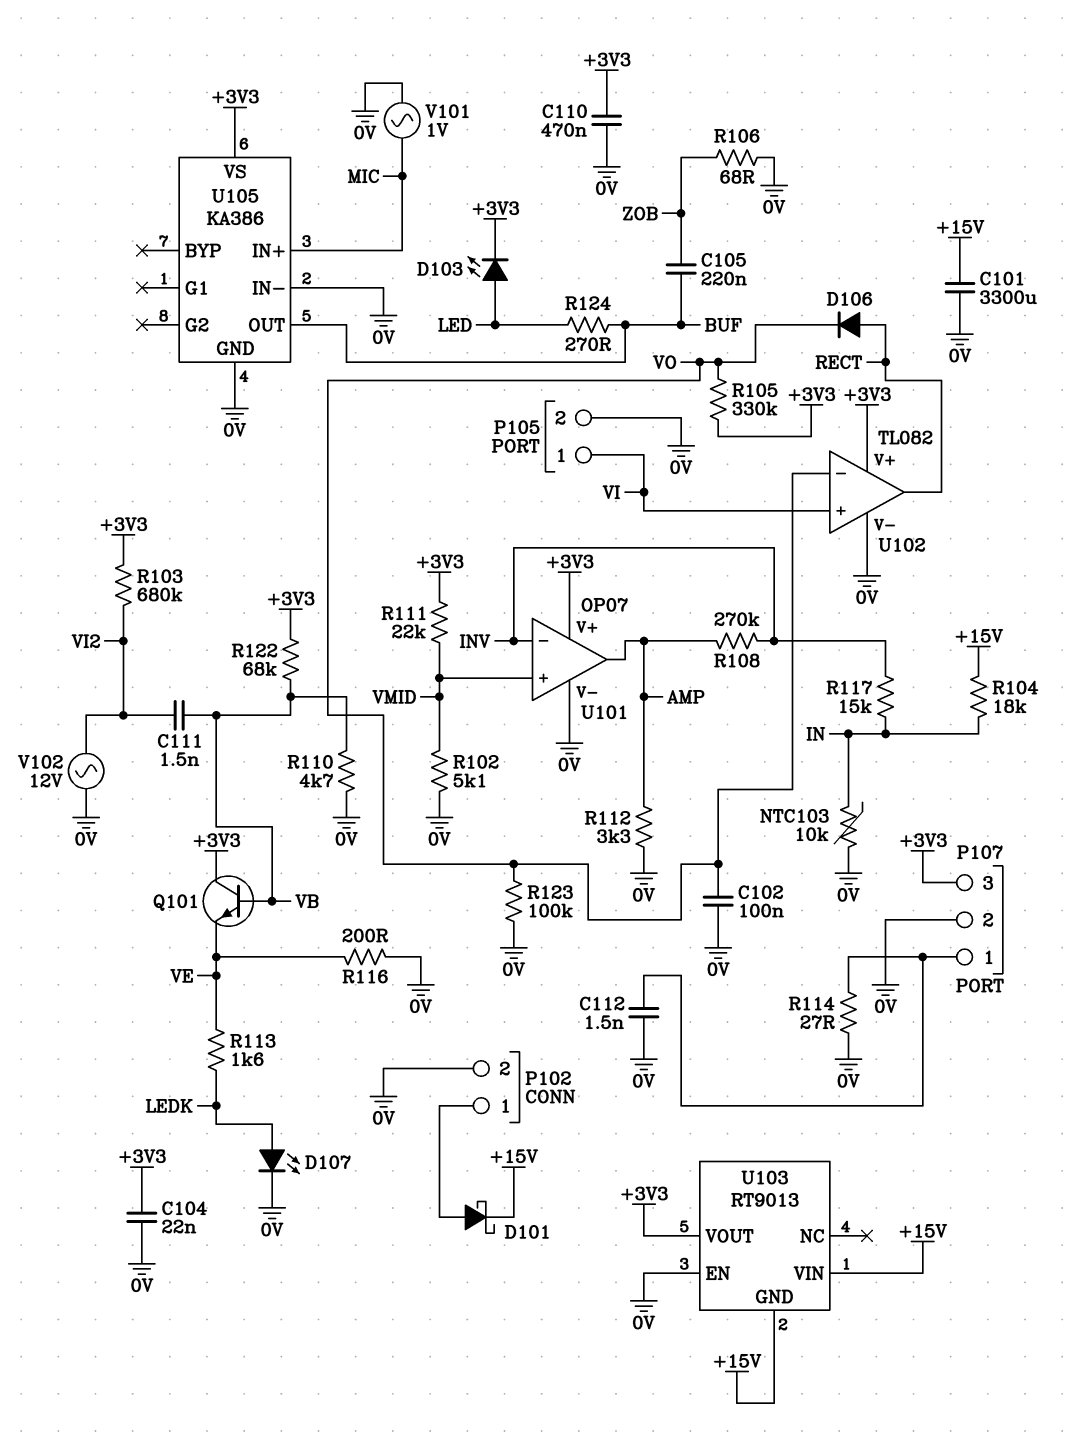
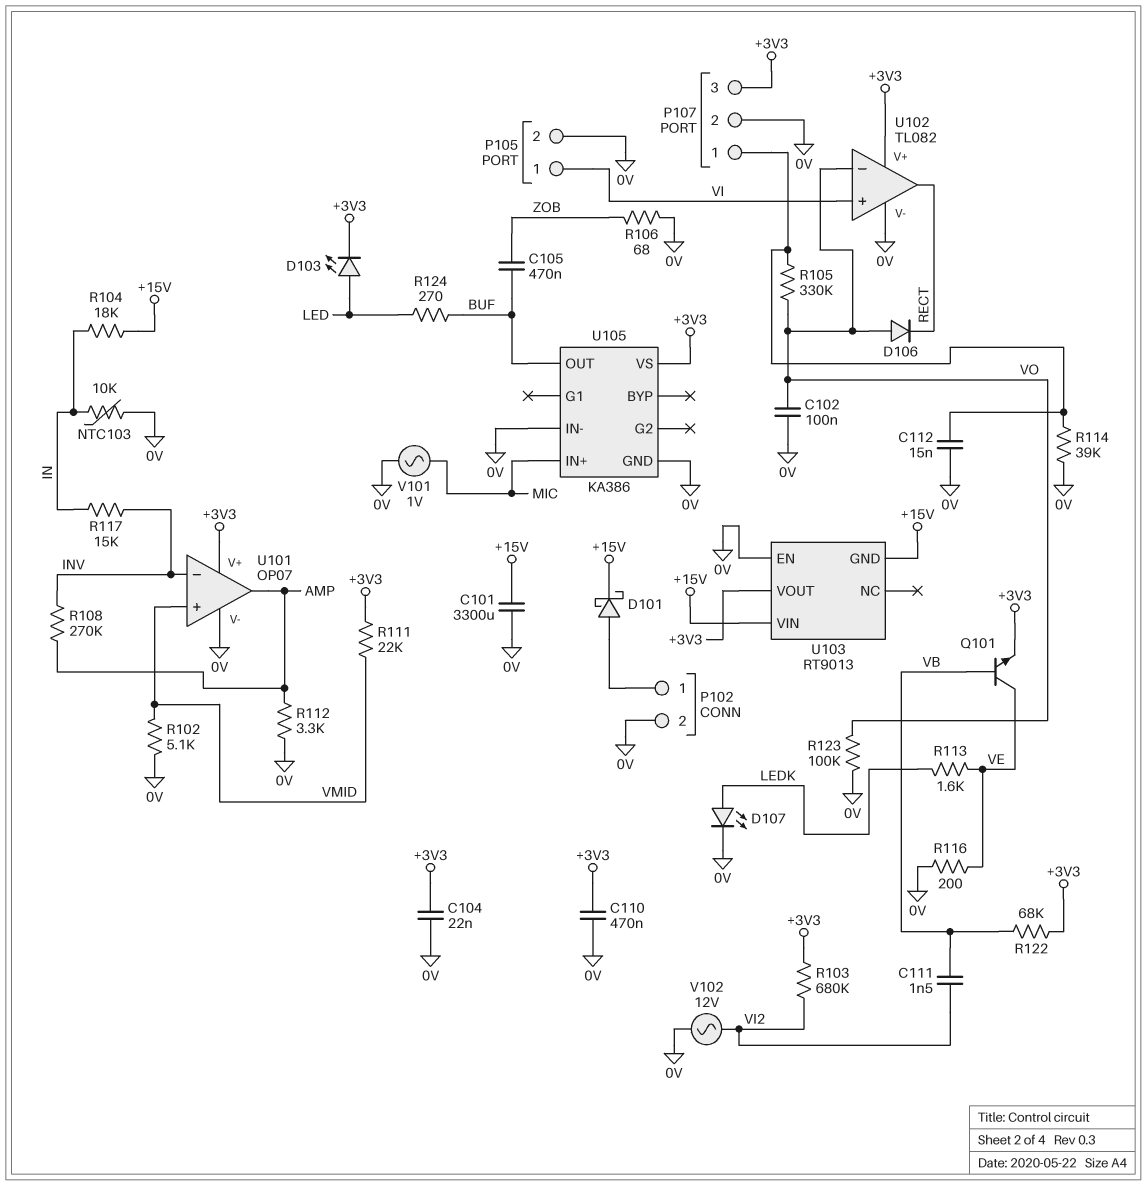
C105: 220nF (BUF, ZOB) -> 470nF (BUF, ZOB)
C112: 1.5nF (0V, P107/1) -> 15nF (0V, P107/1)
D106: diode (A RECT, K VO) -> diode (A VO, K RECT)
Q101: NPN (B VB, C +3V3, E VE) -> NPN (B VB, C VE, E +3V3)
R105: 330k (+3V3, VO) -> 330k (P107/1, VO)
R110: 4.7k (0V, VB) -> none
R114: 27 (0V, P107/1) -> 39k (0V, P107/1)

